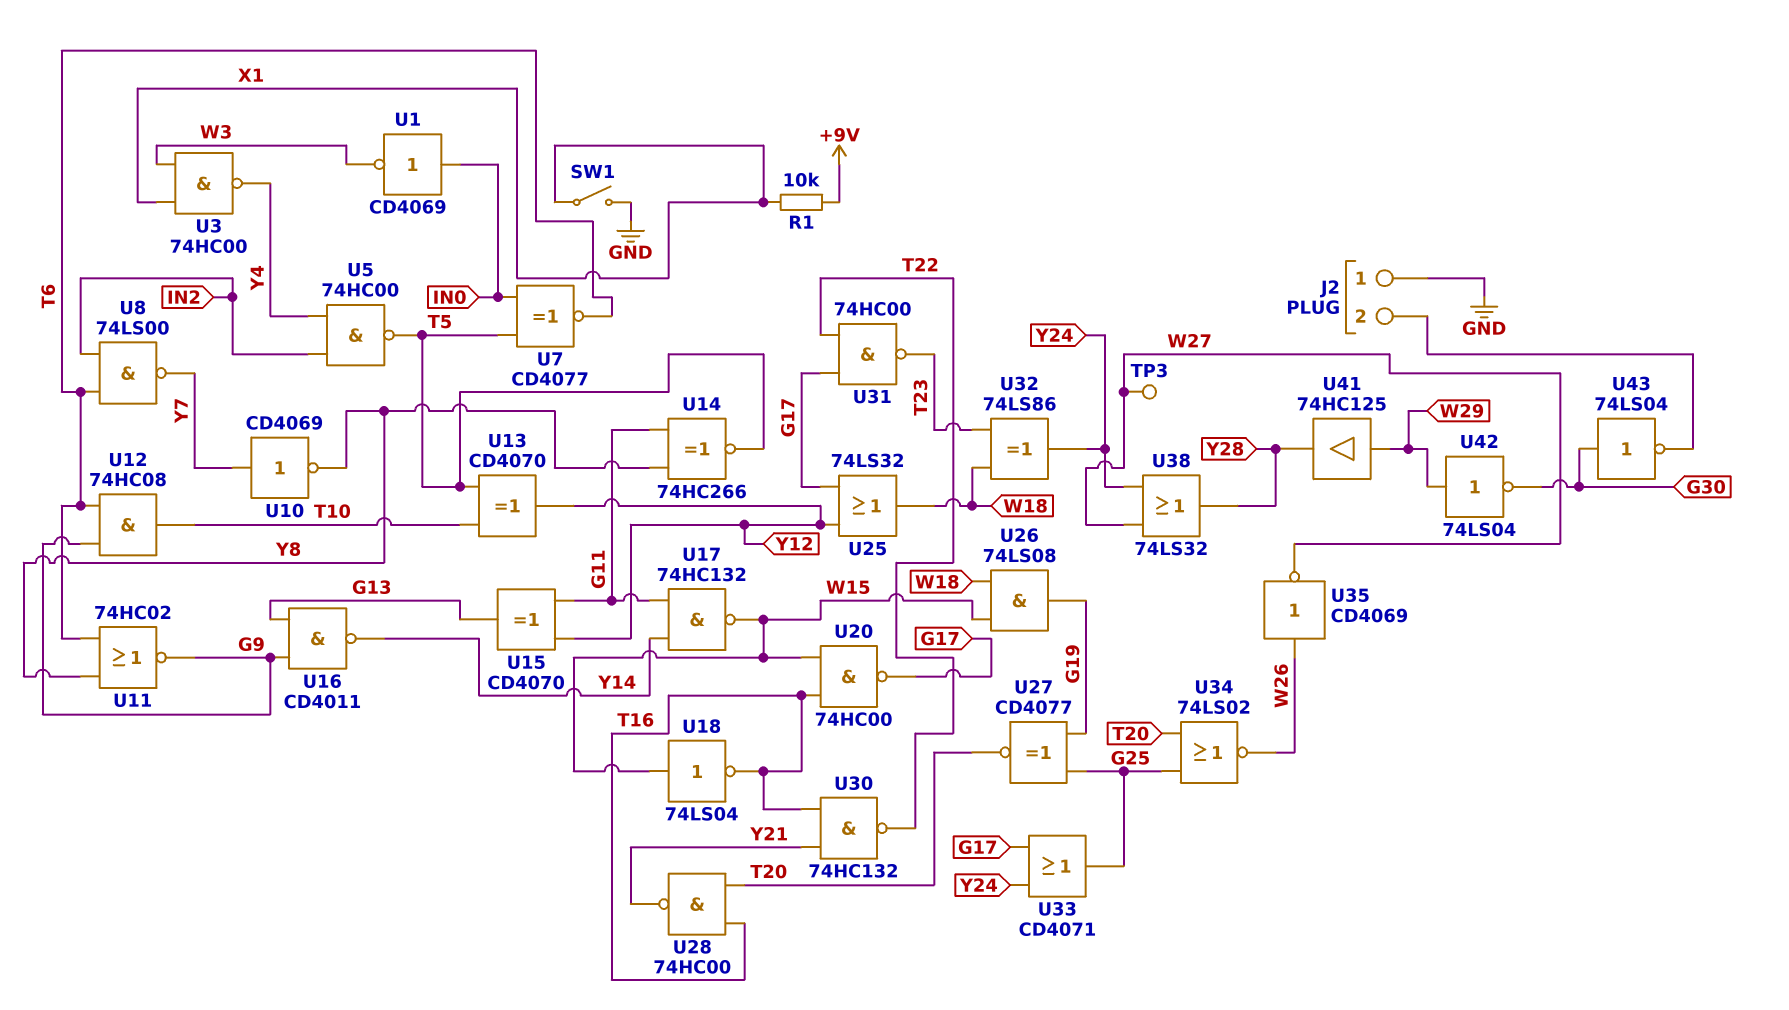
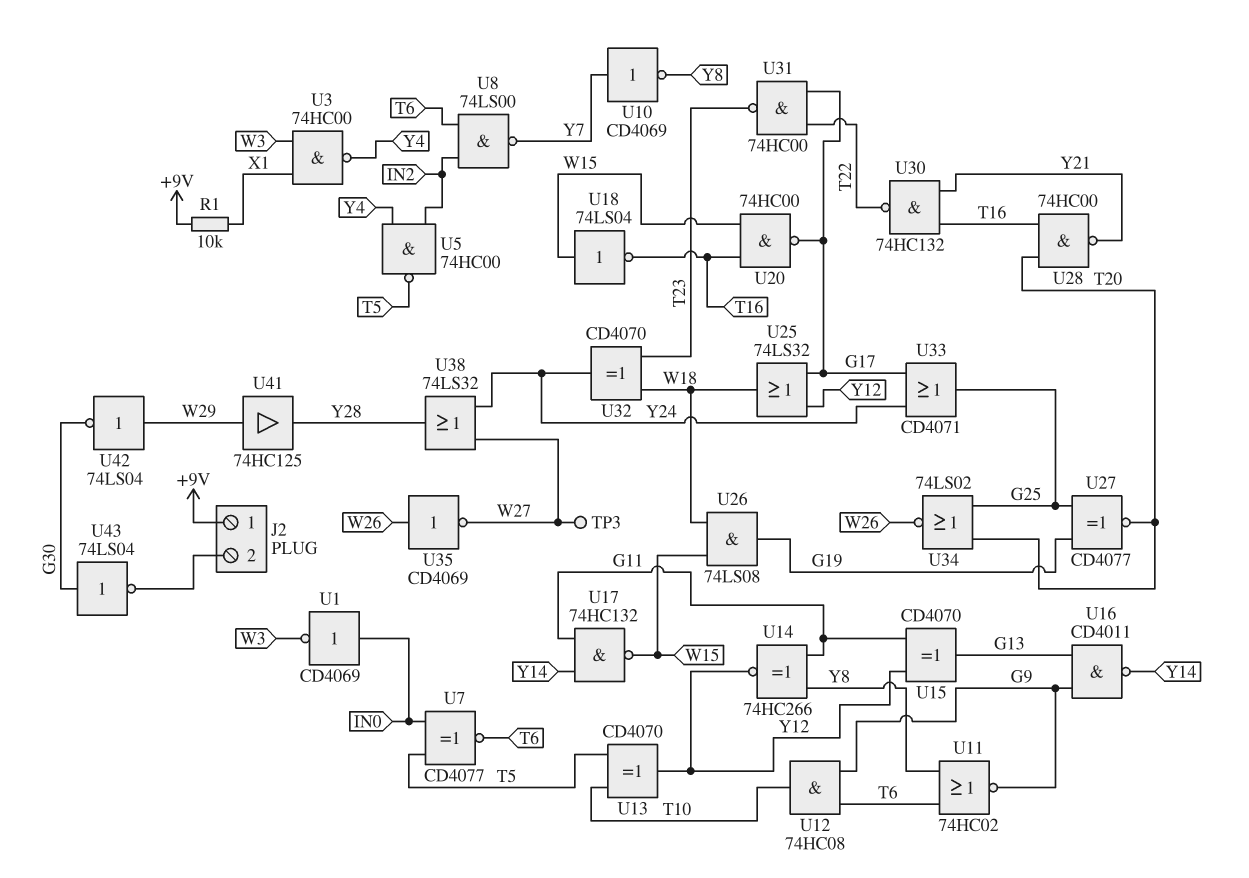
J2 pin 1: GND -> +9V
SW1: switch (GND, X1) -> none
U14: XNOR 74HC266 (in G11, in Y8, out T5) -> XNOR 74HC266 (in G11, in Y8, out Y12)
U32: XOR 74LS86 (in T23, in W18, out Y24) -> XOR CD4070 (in T23, in W18, out Y24)

